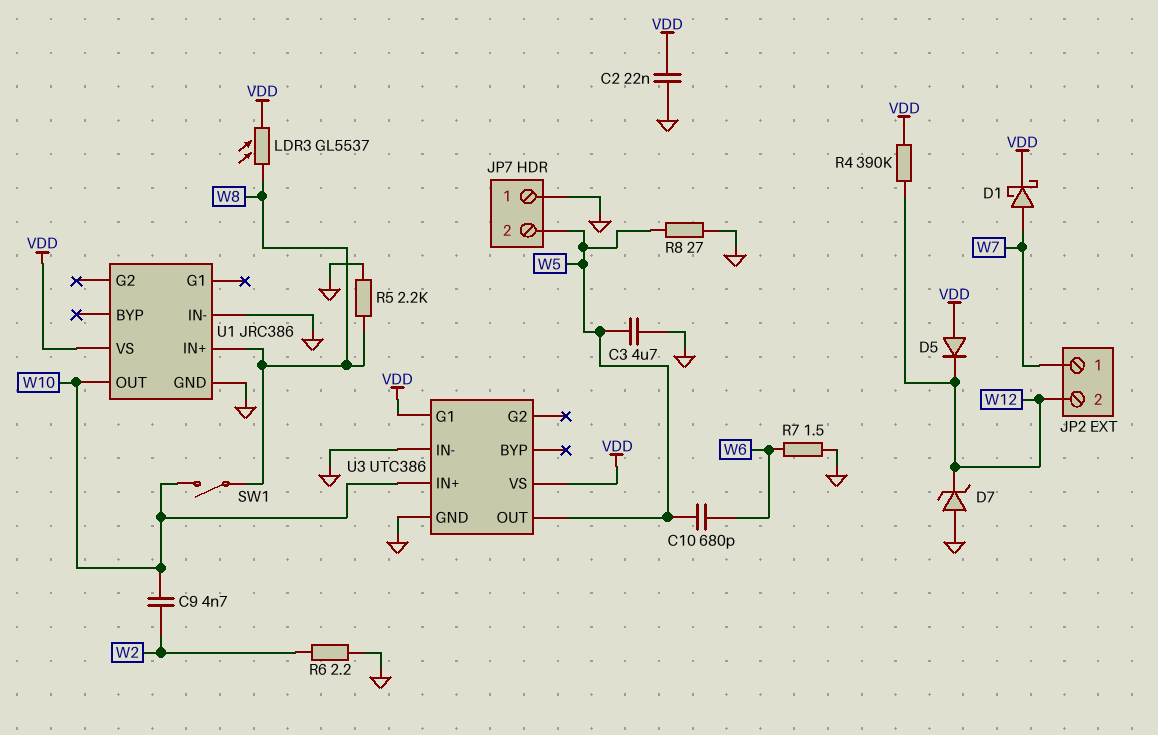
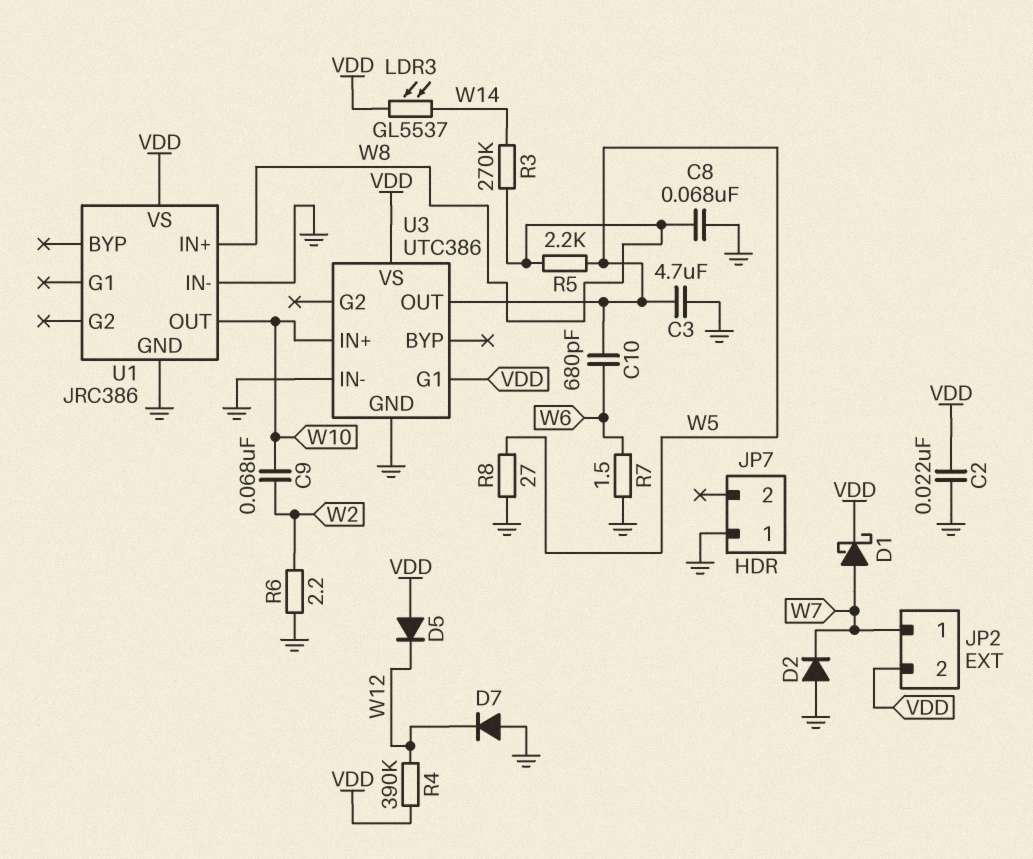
C8: none -> 68nF (GND, W8)
C9: 4.7nF (W2, W10) -> 68nF (W2, W10)
D2: none -> diode (A GND, K W7)
D7: zener (A GND, K W12) -> diode (A GND, K W12)
JP2 pin 2: W12 -> VDD
JP7 pin 2: W5 -> none
LDR3: GL5537 (VDD, W8) -> GL5537 (VDD, W14)
R3: none -> 270k (W8, W14)
R5: 2.2k (GND, W8) -> 2.2k (W5, W8)
SW1: switch (W8, W10) -> none

